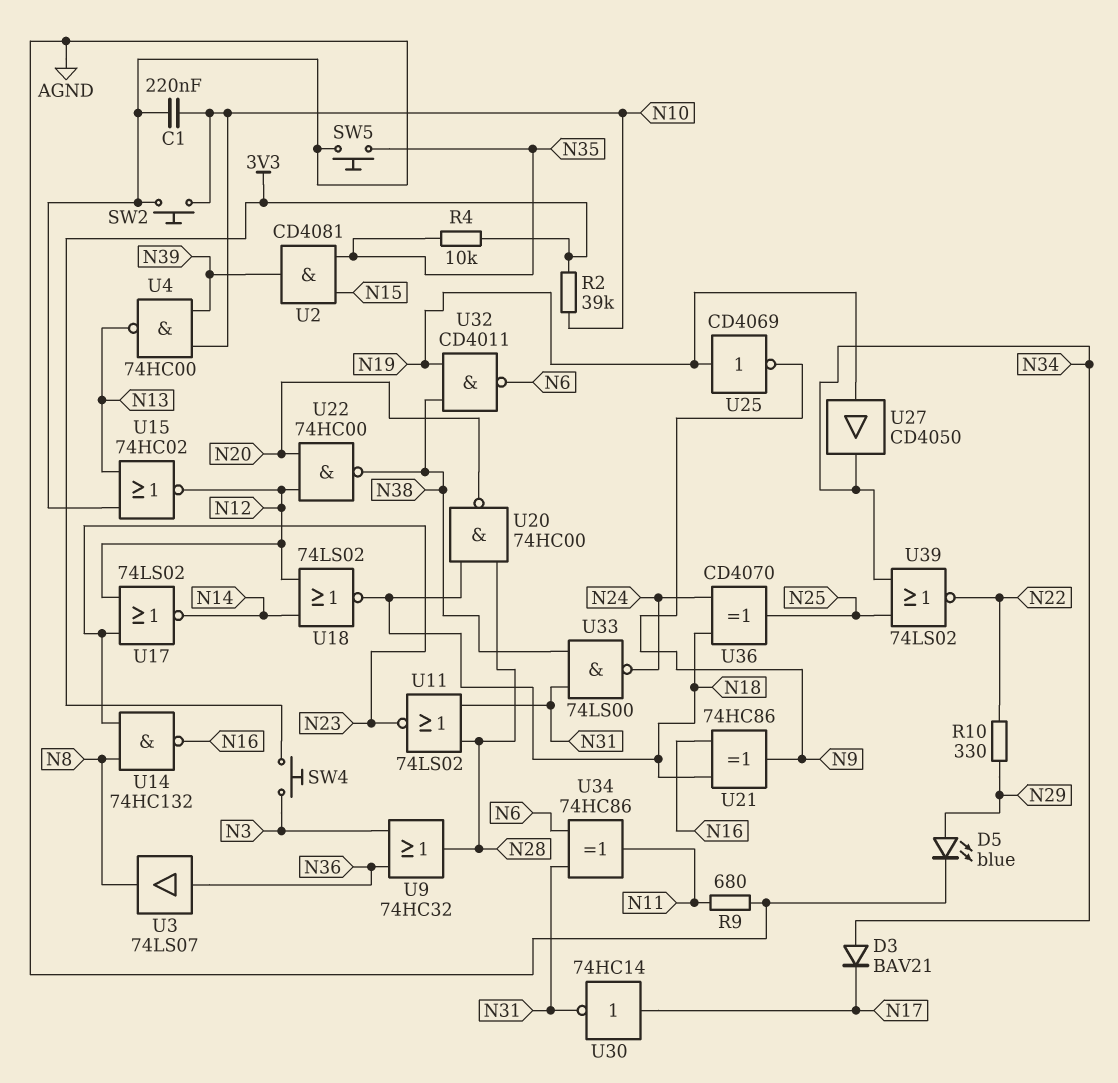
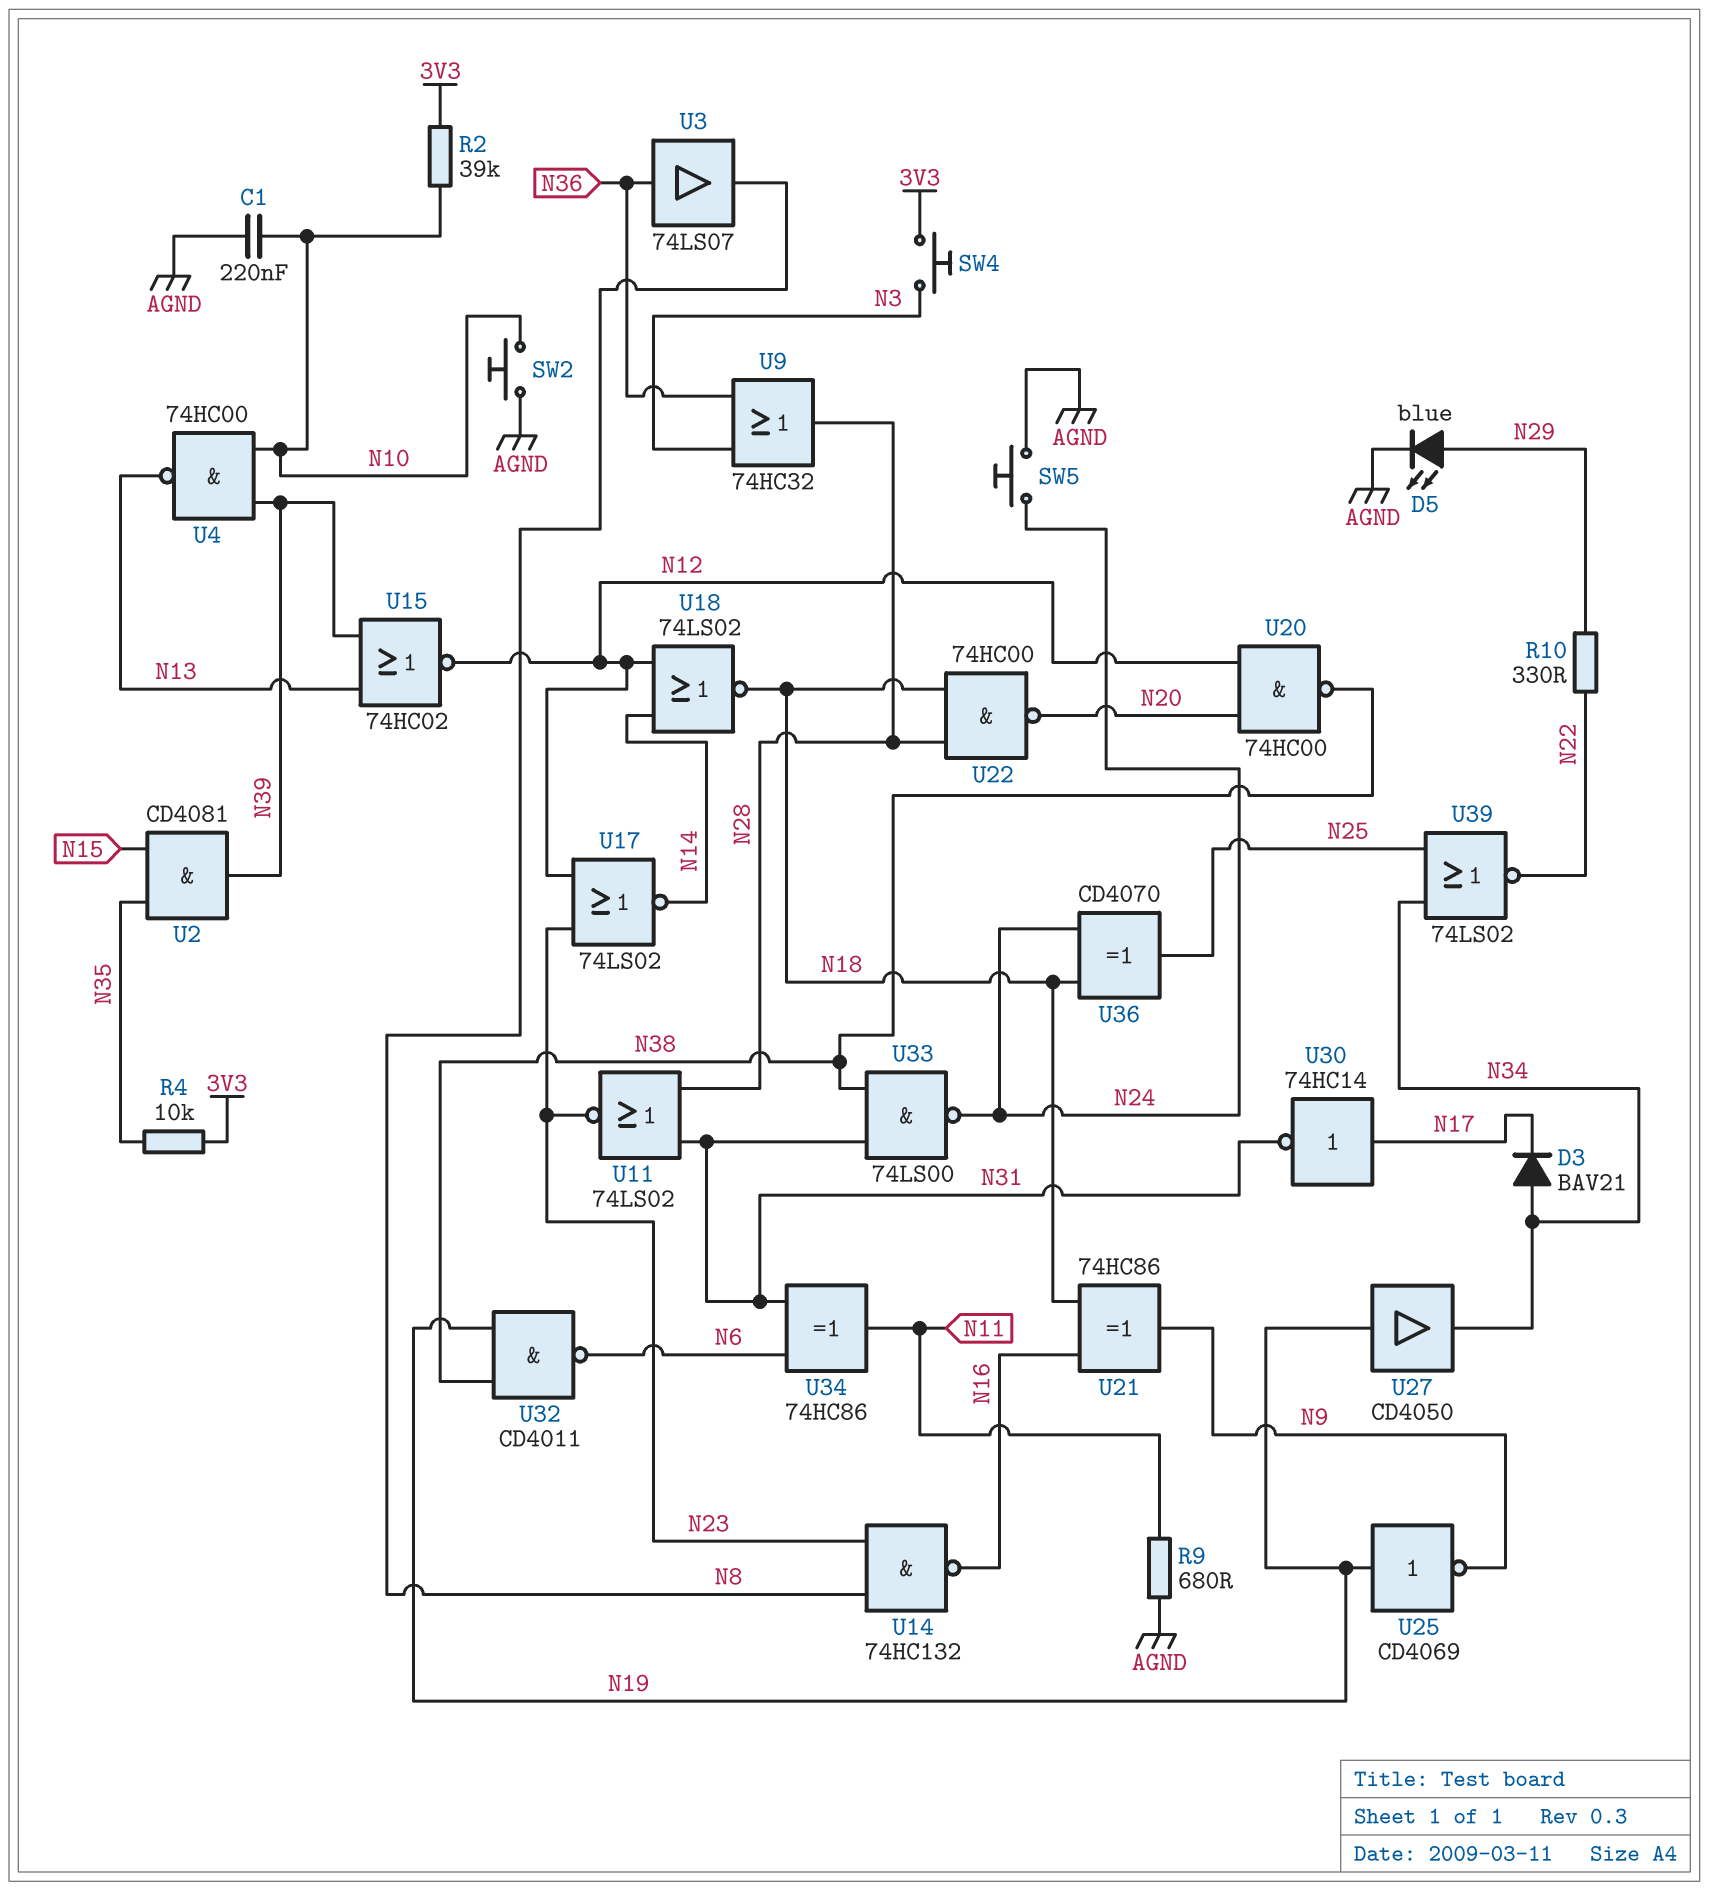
SW5: button (AGND, N35) -> button (AGND, N24)
U15: NOR 74HC02 (in AGND, in N13, out N12) -> NOR 74HC02 (in N13, in N39, out N12)
U20: NAND 74HC00 (in N18, in N28, out N20) -> NAND 74HC00 (in N12, in N20, out N38)
U22: NAND 74HC00 (in N12, in N20, out N38) -> NAND 74HC00 (in N18, in N28, out N20)

